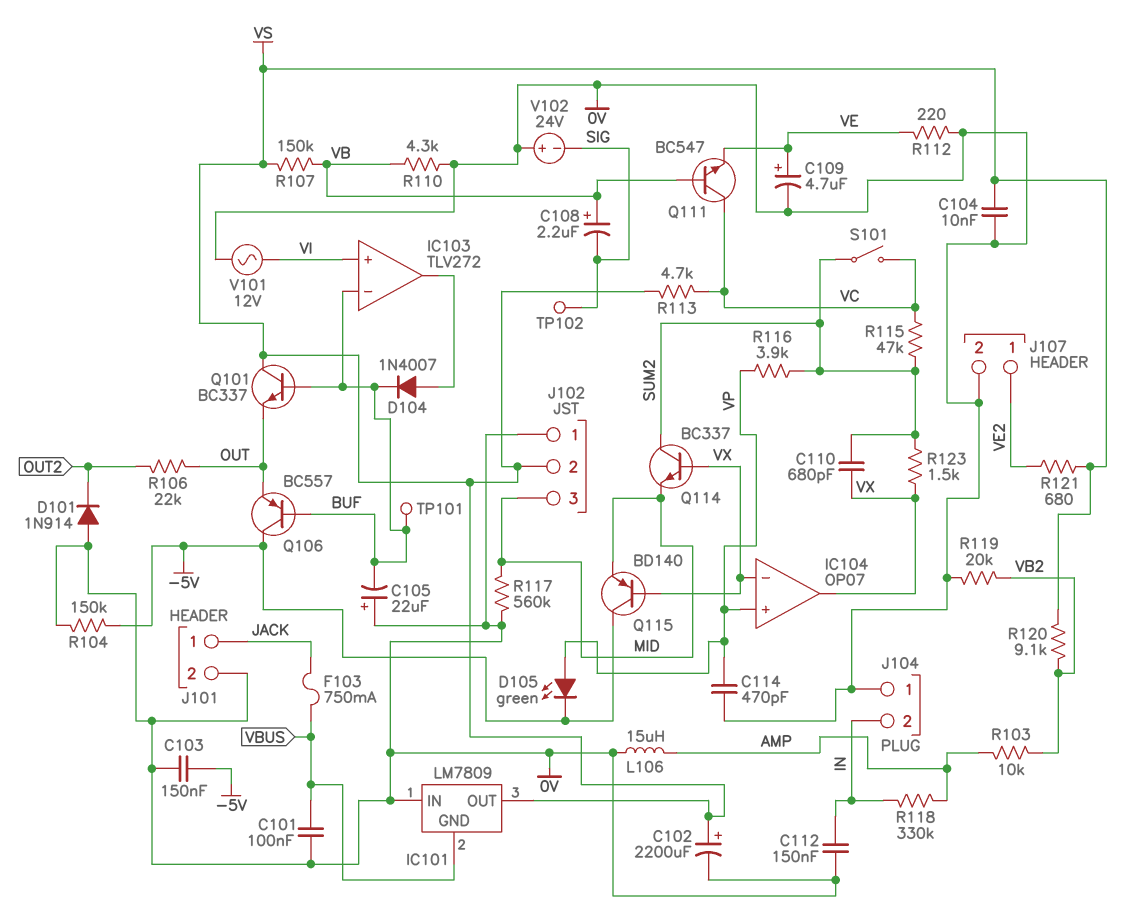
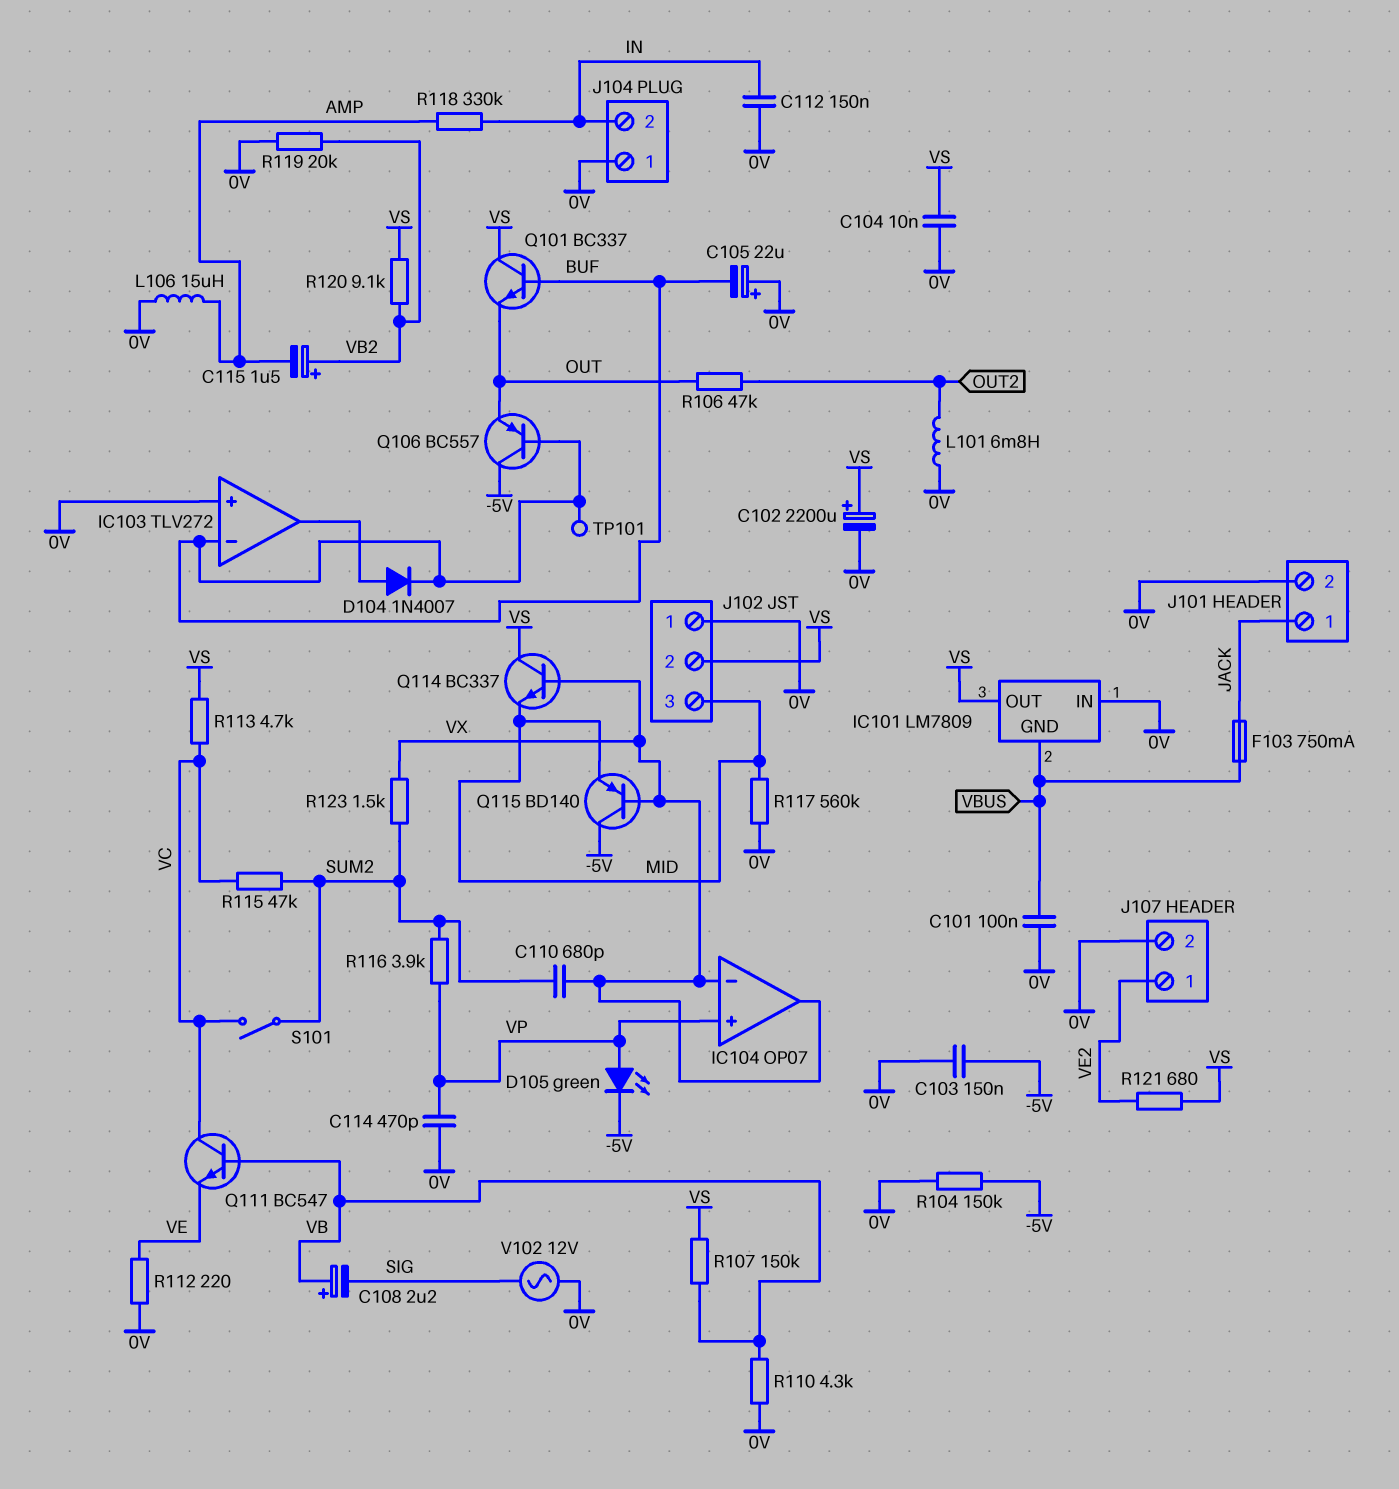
C109: 4.7uF (plus VE, minus 0V) -> none
C115: none -> 1.5uF (plus VB2, minus AMP)
D101: diode 1N914 (A 0V, K OUT2) -> none
IC103 pin in+: VI -> 0V
L101: none -> 6.8mH (0V, OUT2)
Q114: NPN BC337 (B VX, C SUM2, E MID) -> NPN BC337 (B VX, C VS, E MID)
R103: 10k (AMP, VB2) -> none
R106: 22k (OUT, OUT2) -> 47k (OUT, OUT2)
TP102: test point (SIG) -> none
V101: AC 12V (0V, VI) -> none
V102: 24V (plus 0V, minus SIG) -> AC 12V (0V, SIG)

